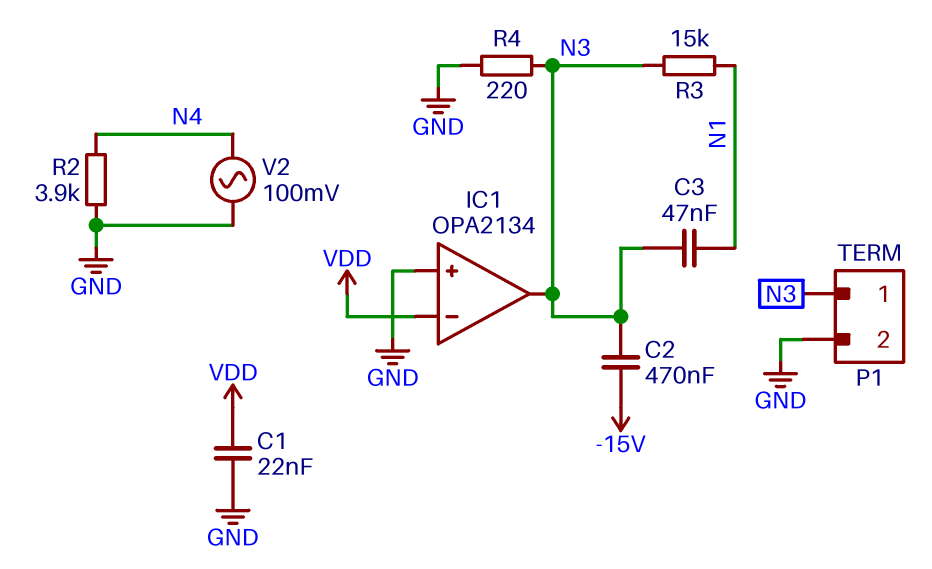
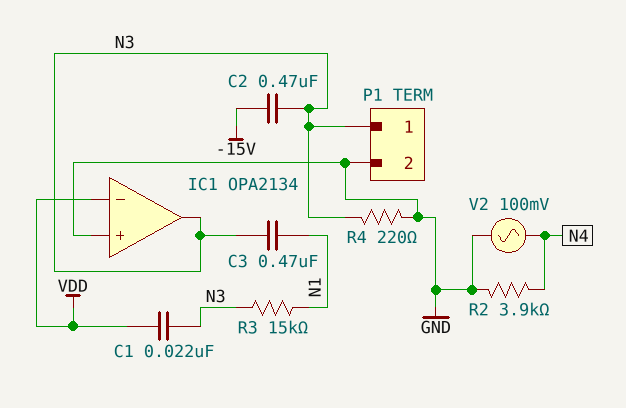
C1: 22nF (GND, VDD) -> 22nF (N3, VDD)
C3: 47nF (N1, N3) -> 470nF (N1, N3)

